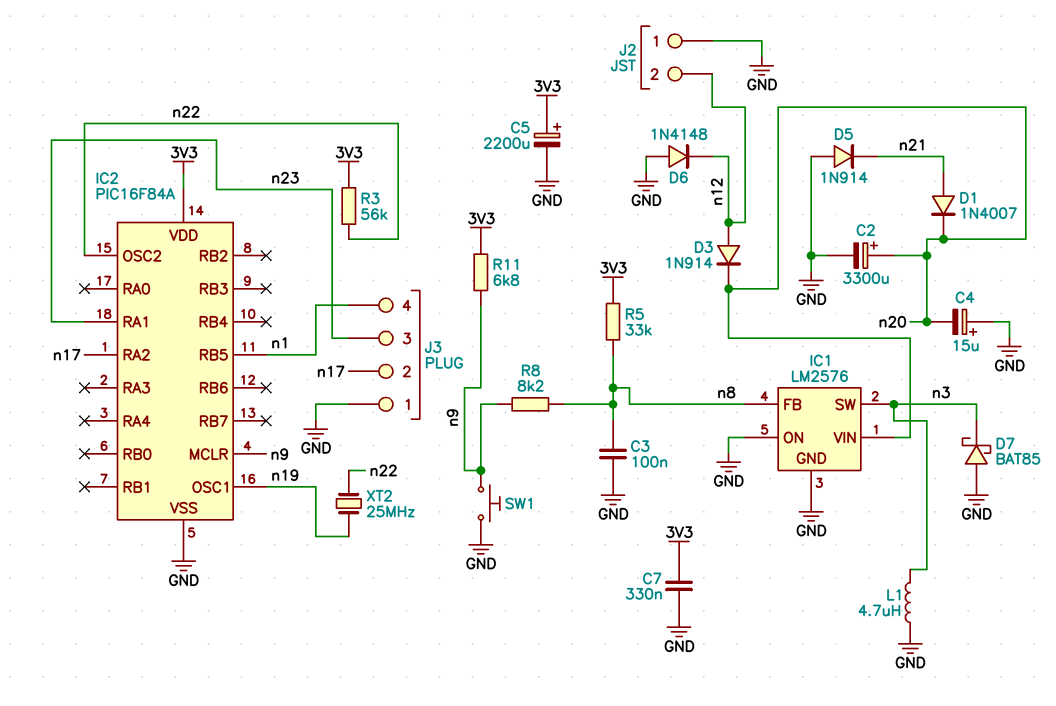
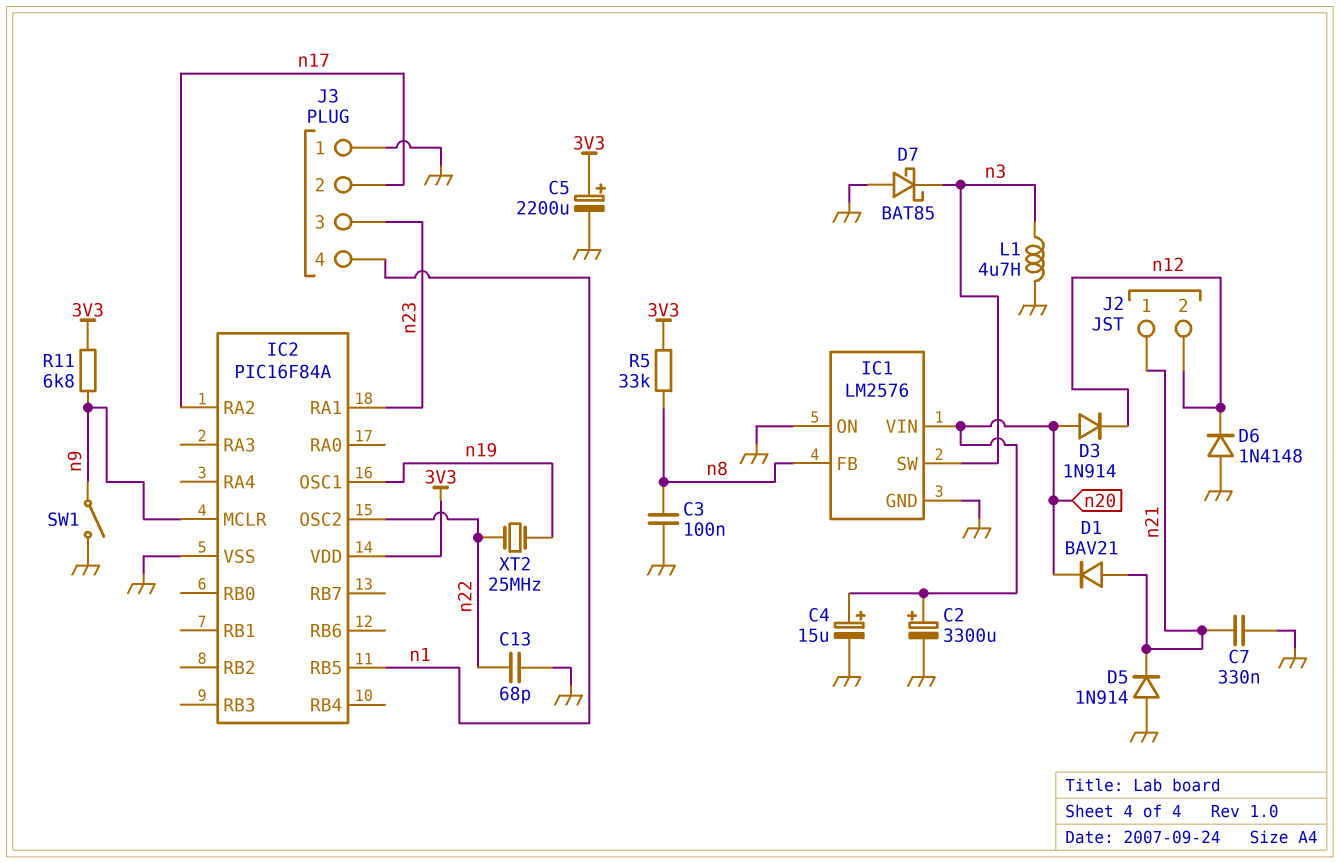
C4: 15uF (plus GND, minus n20) -> 15uF (plus n20, minus GND)
C7: 330nF (3V3, GND) -> 330nF (GND, n21)
C13: none -> 68pF (GND, n22)
D1: diode 1N4007 (A n21, K n20) -> diode BAV21 (A n21, K n20)
D3: diode 1N914 (A n12, K n20) -> diode 1N914 (A n20, K n12)
J2 pin 1: GND -> n21
R3: 56k (3V3, n22) -> none
R8: 8.2k (n8, n9) -> none
SW1: button (GND, n9) -> switch (GND, n9)

